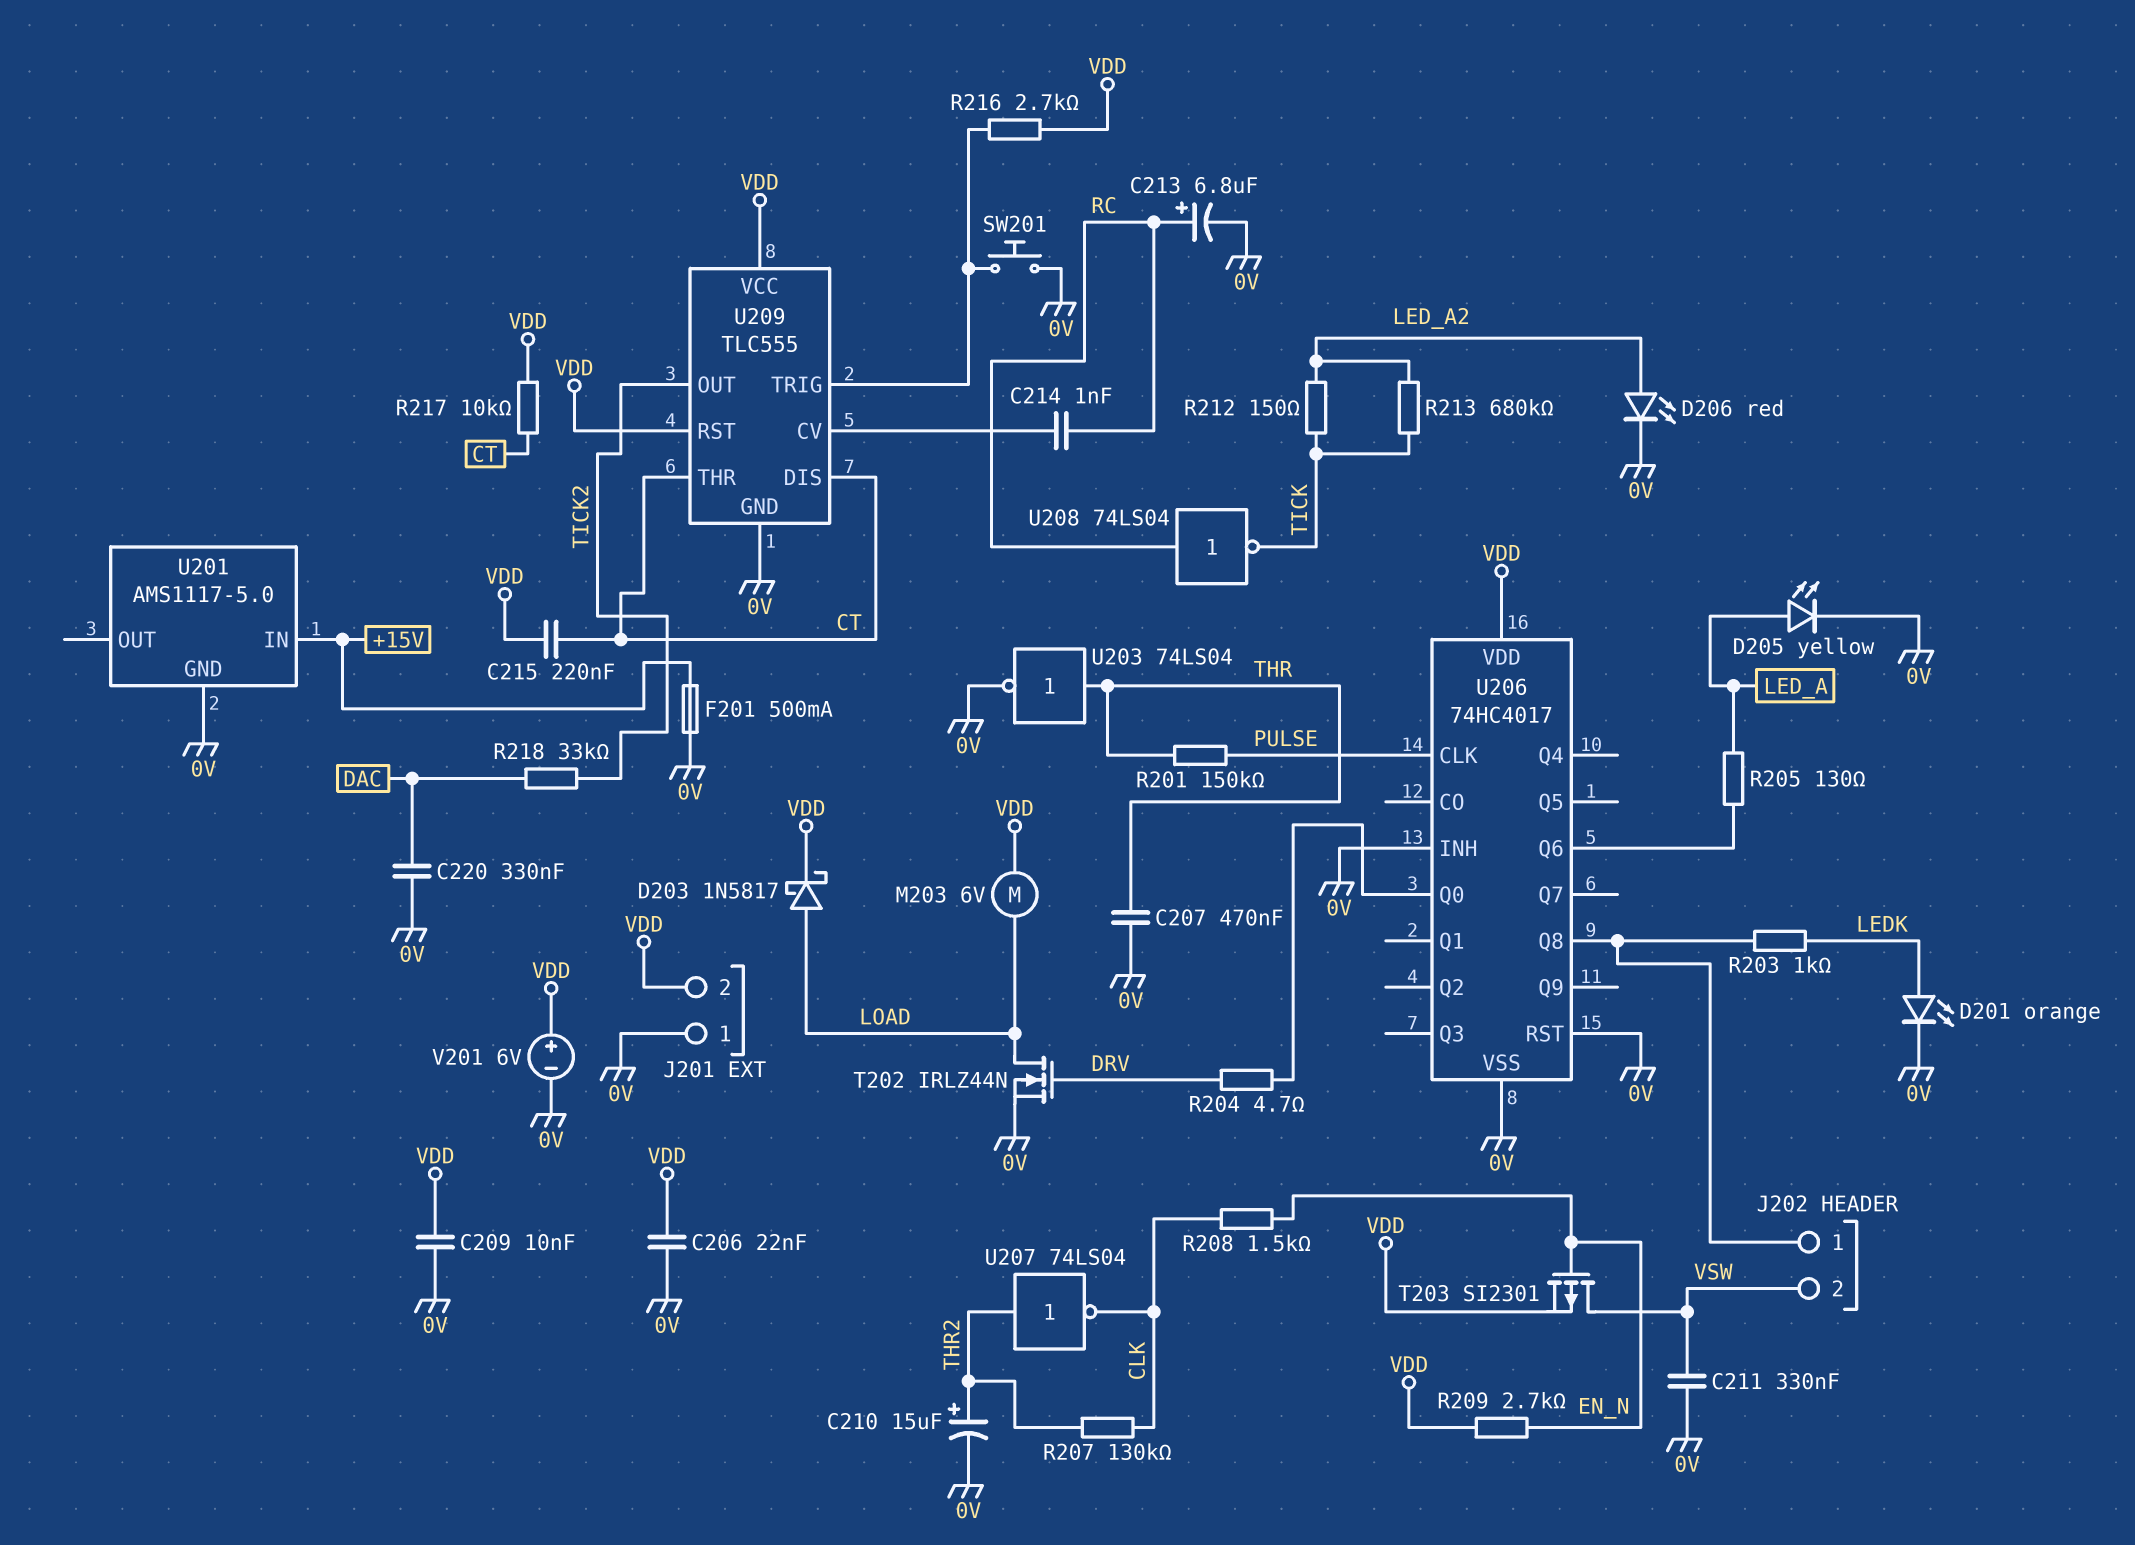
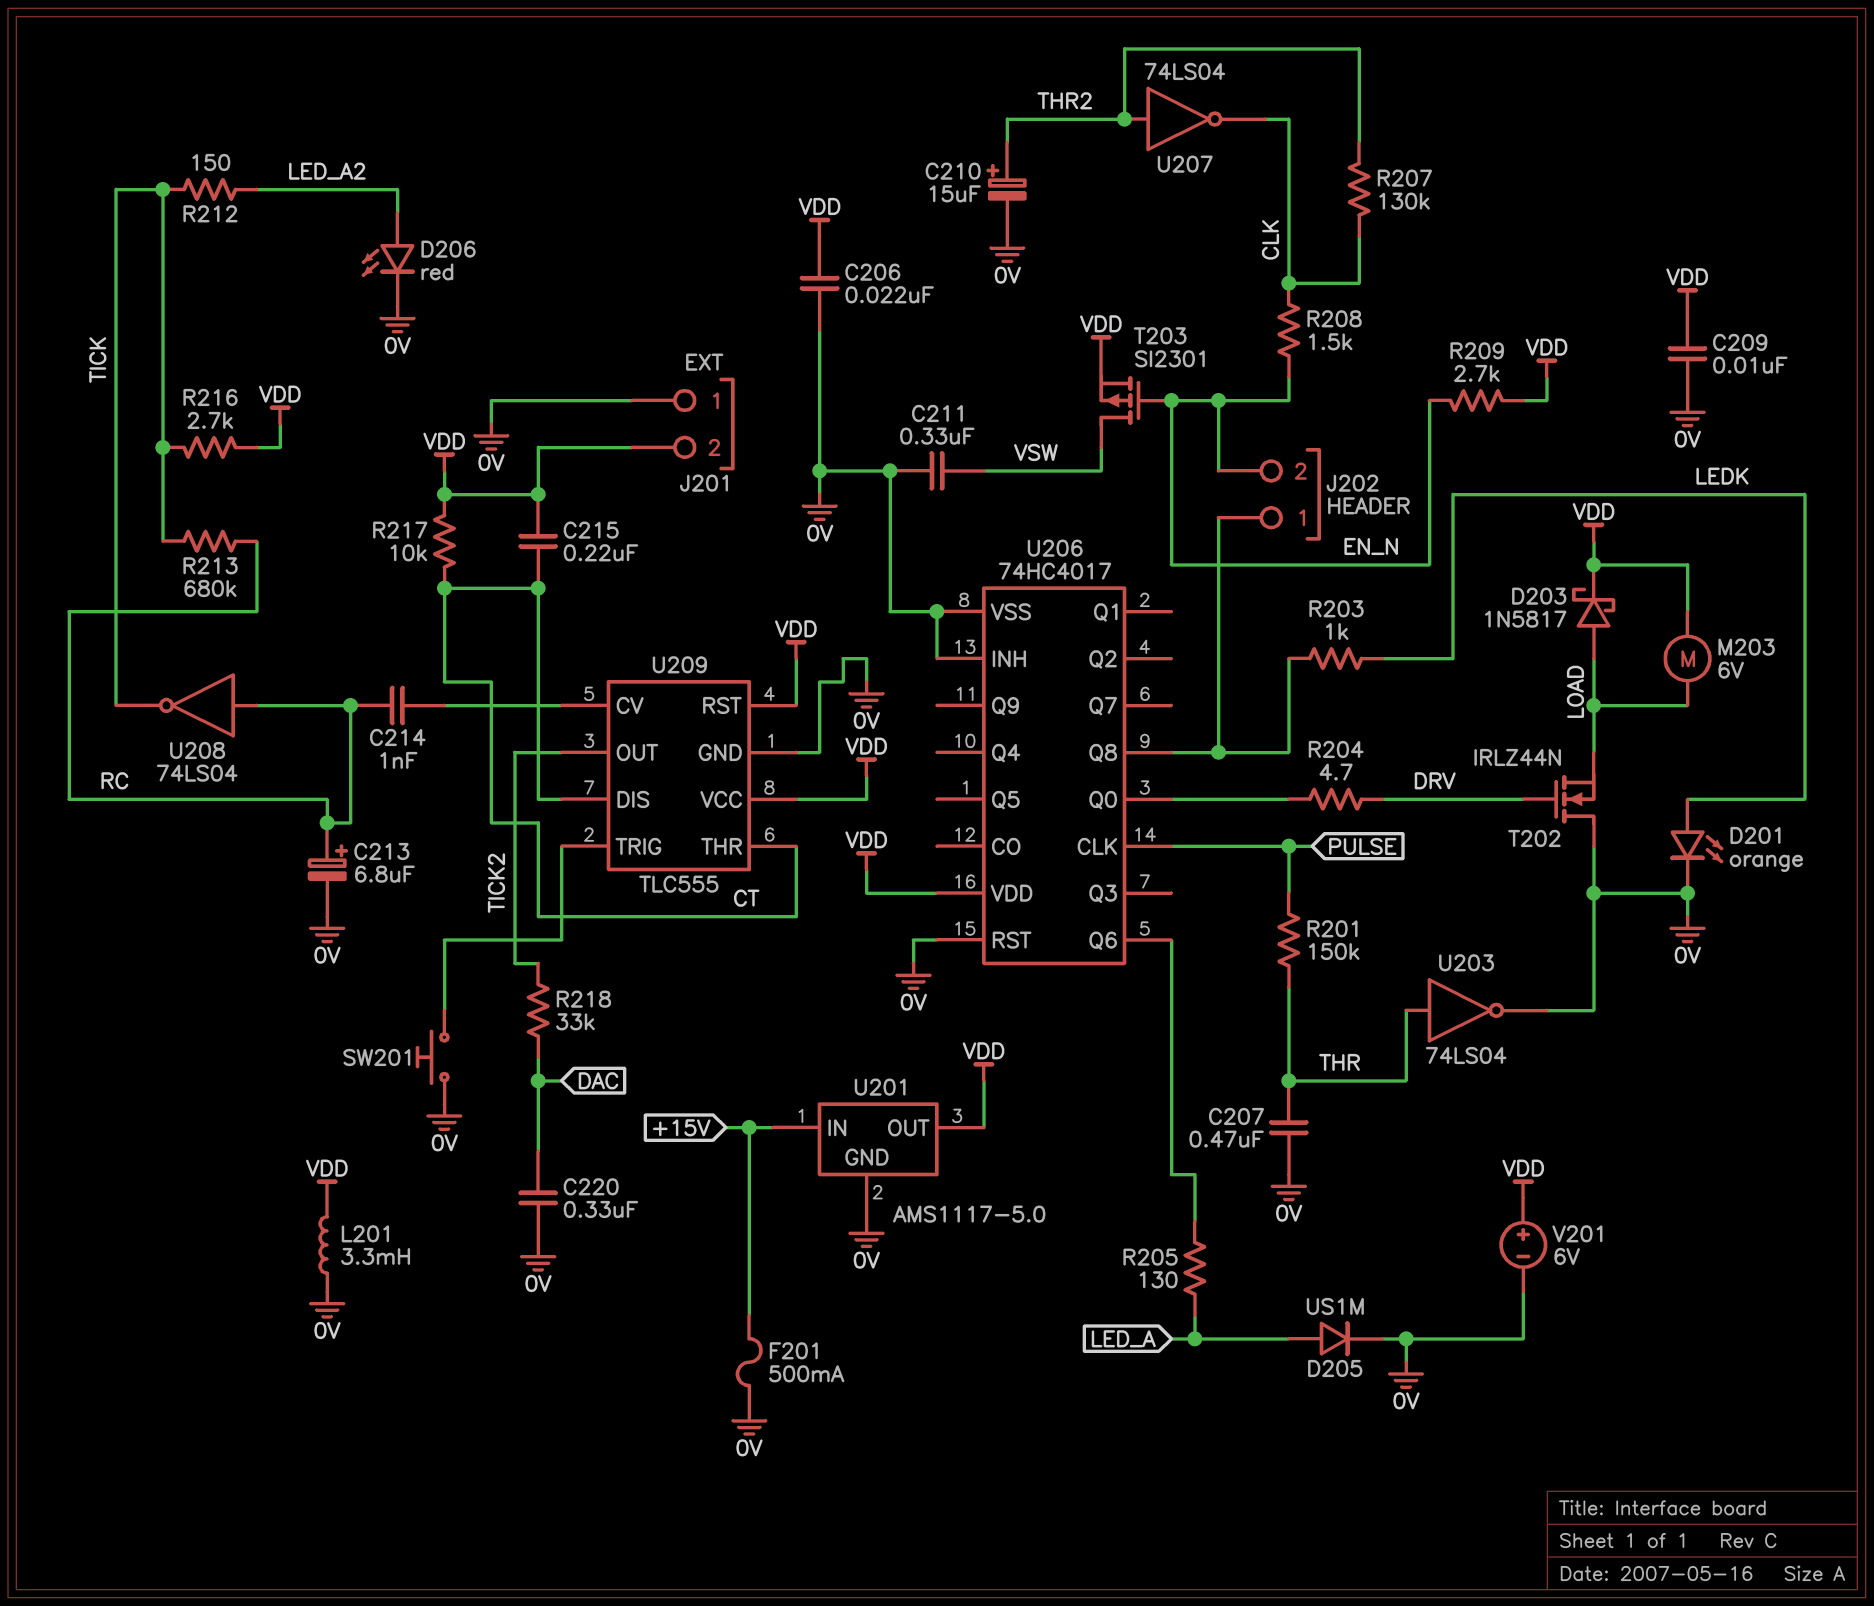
D205: LED yellow (A LED_A, K 0V) -> diode US1M (A LED_A, K 0V)
J202 pin 2: VSW -> EN_N
L201: none -> 3.3mH (0V, VDD)
R213: 680k (LED_A2, TICK) -> 680k (RC, TICK)
R216: 2.7k (U209/TRIG, VDD) -> 2.7k (TICK, VDD)
T202: NMOS IRLZ44N (G DRV, D LOAD, S 0V) -> NMOS IRLZ44N (G DRV, D 0V, S LOAD)
U201 pin OUT: none -> VDD

